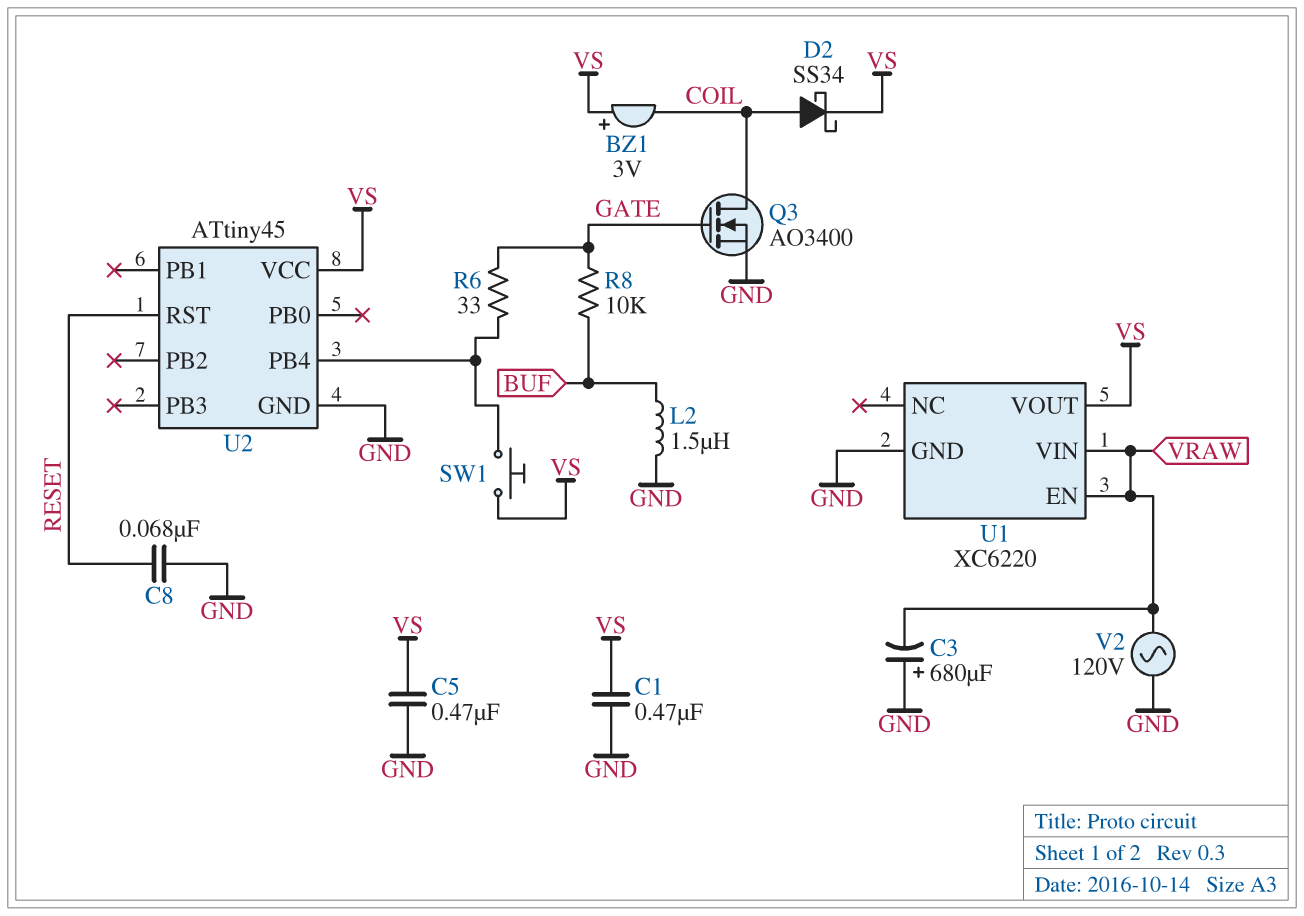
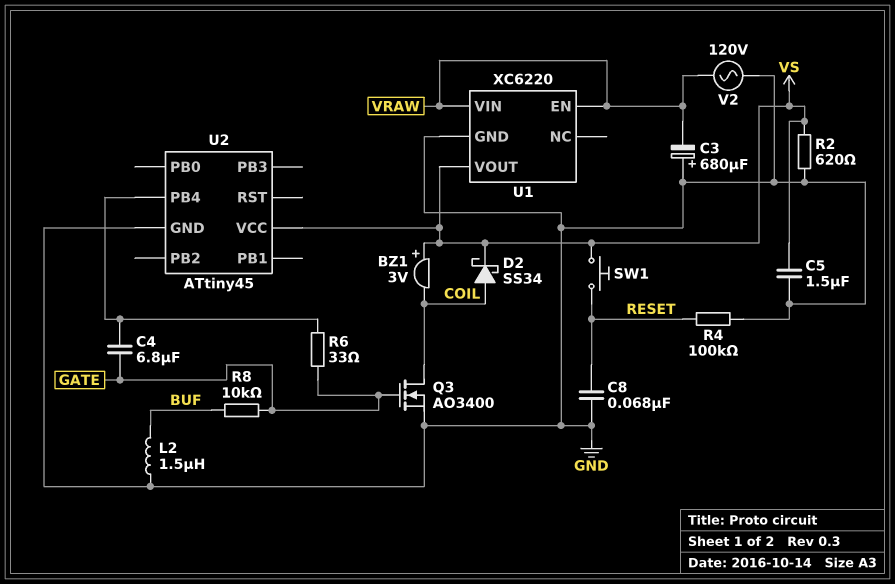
C1: 470nF (GND, VS) -> none
C4: none -> 6.8uF (GATE, U2/PB4)
C5: 470nF (GND, VS) -> 1.5uF (GND, VS)
R2: none -> 620 (GND, VS)
R4: none -> 100k (GND, RESET)
SW1: button (U2/PB4, VS) -> button (RESET, VS)
U2 pin RST: RESET -> none

